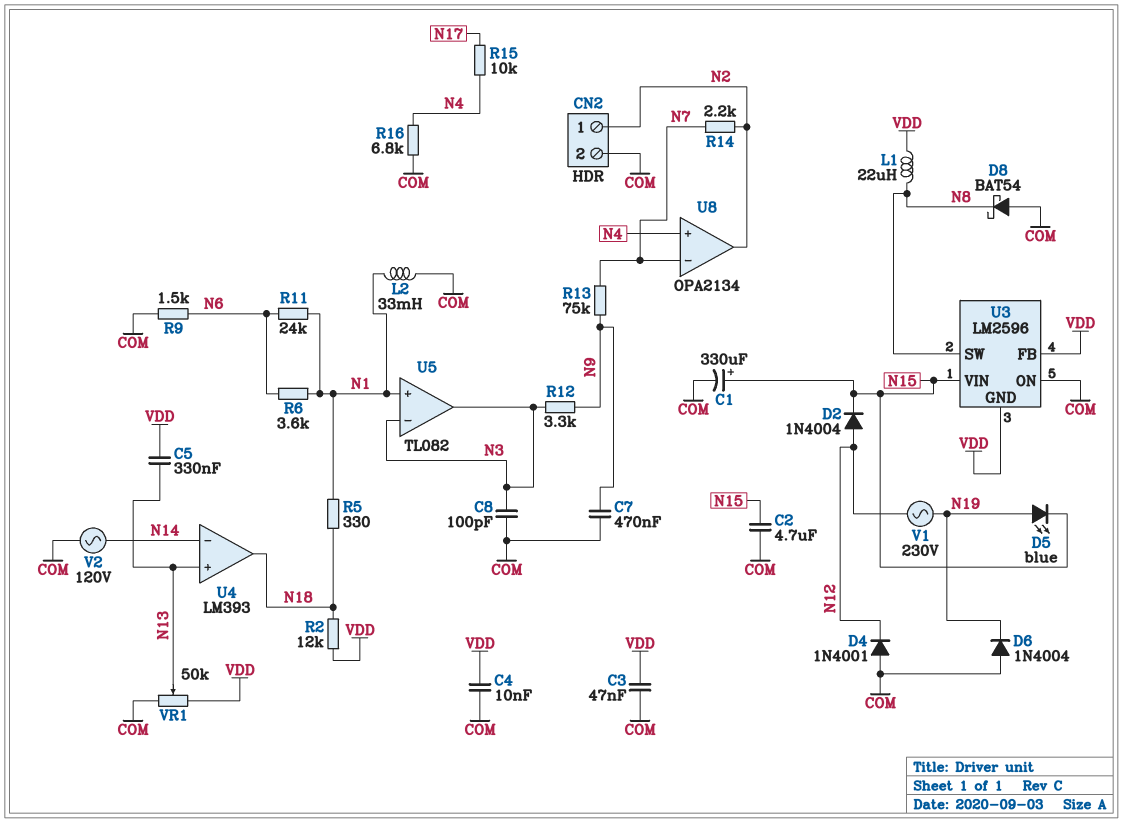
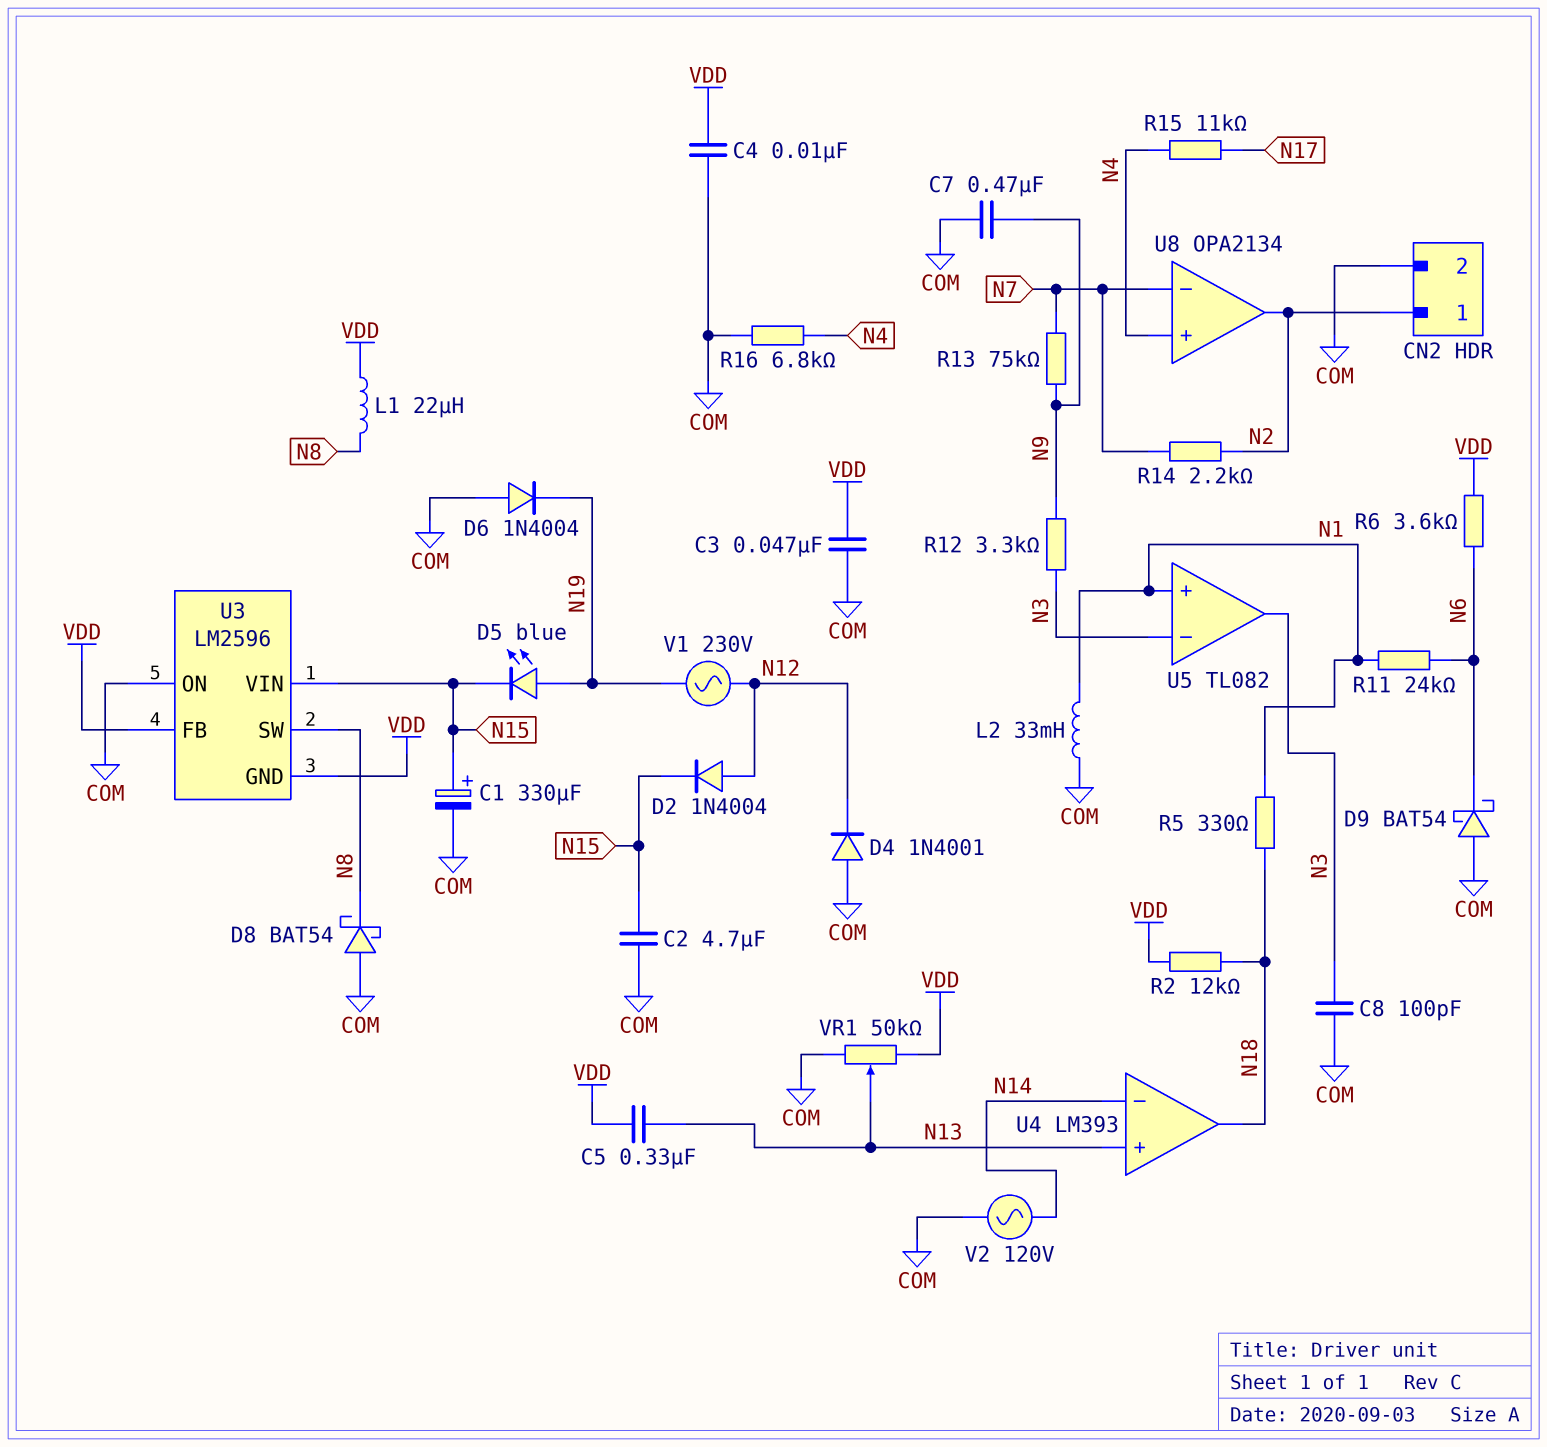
D9: none -> schottky BAT54 (A COM, K N6)
R6: 3.6k (N1, N6) -> 3.6k (N6, VDD)
R9: 1.5k (COM, N6) -> none
R15: 10k (N4, N17) -> 11k (N4, N17)

